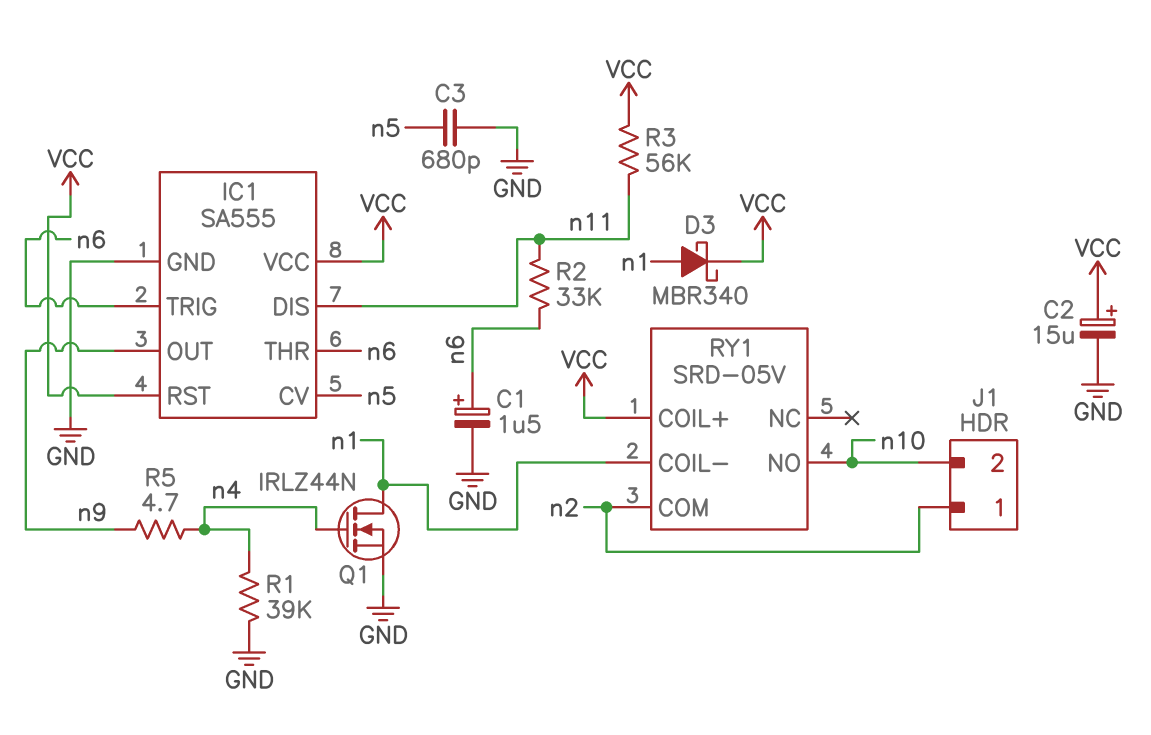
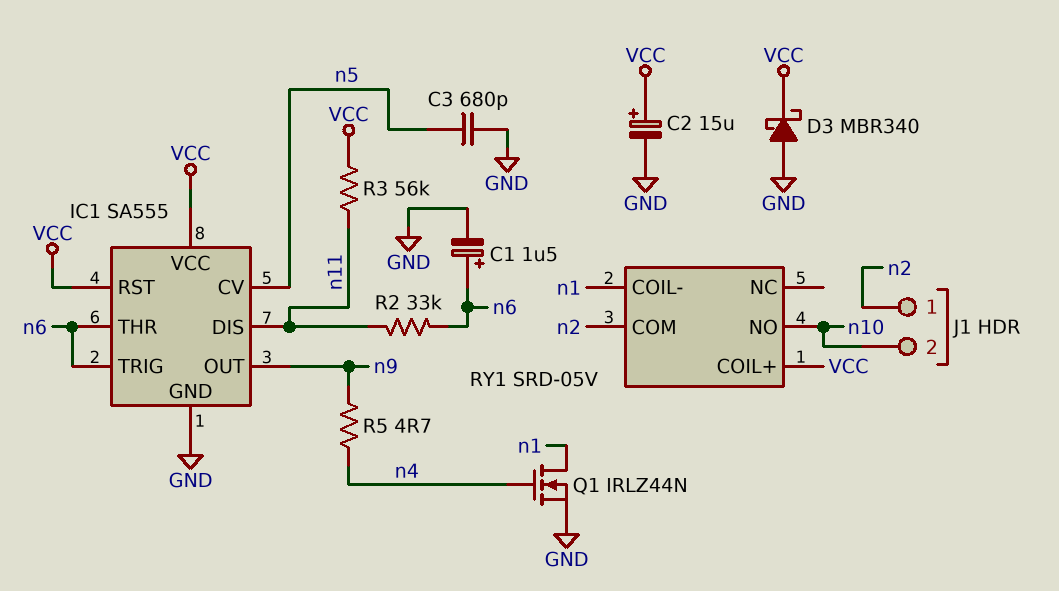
D3: schottky MBR340 (A n1, K VCC) -> schottky MBR340 (A GND, K VCC)
R1: 39k (GND, n4) -> none

